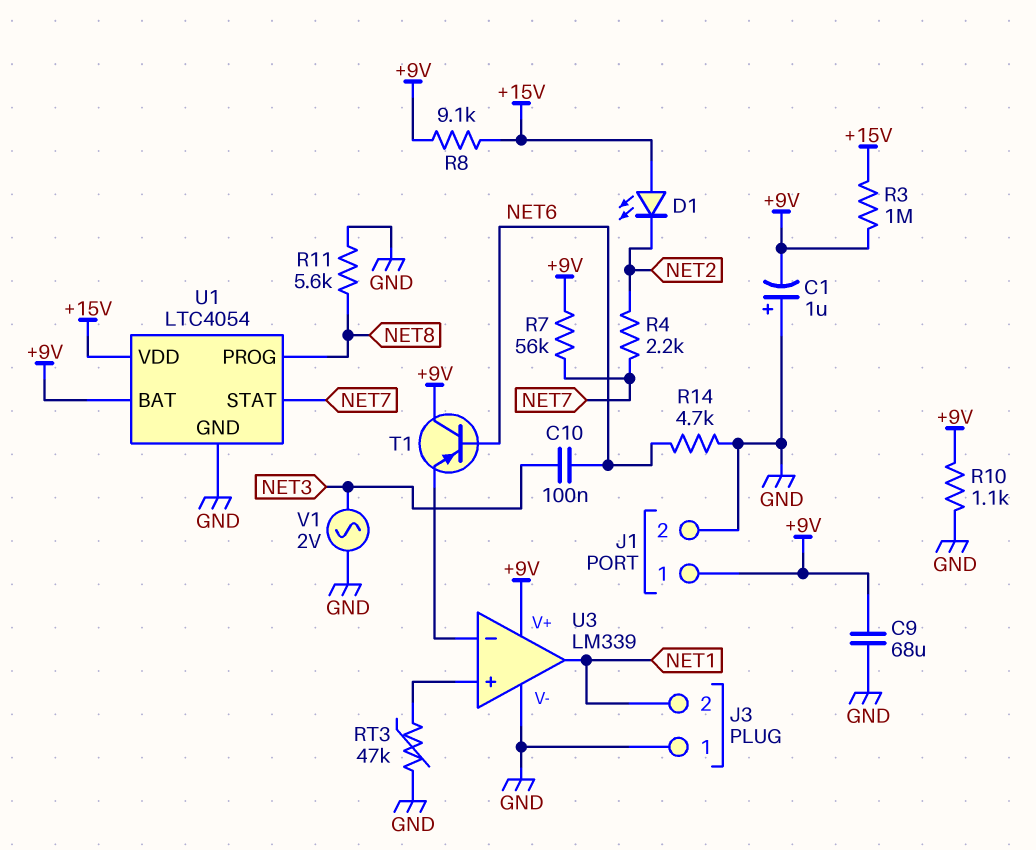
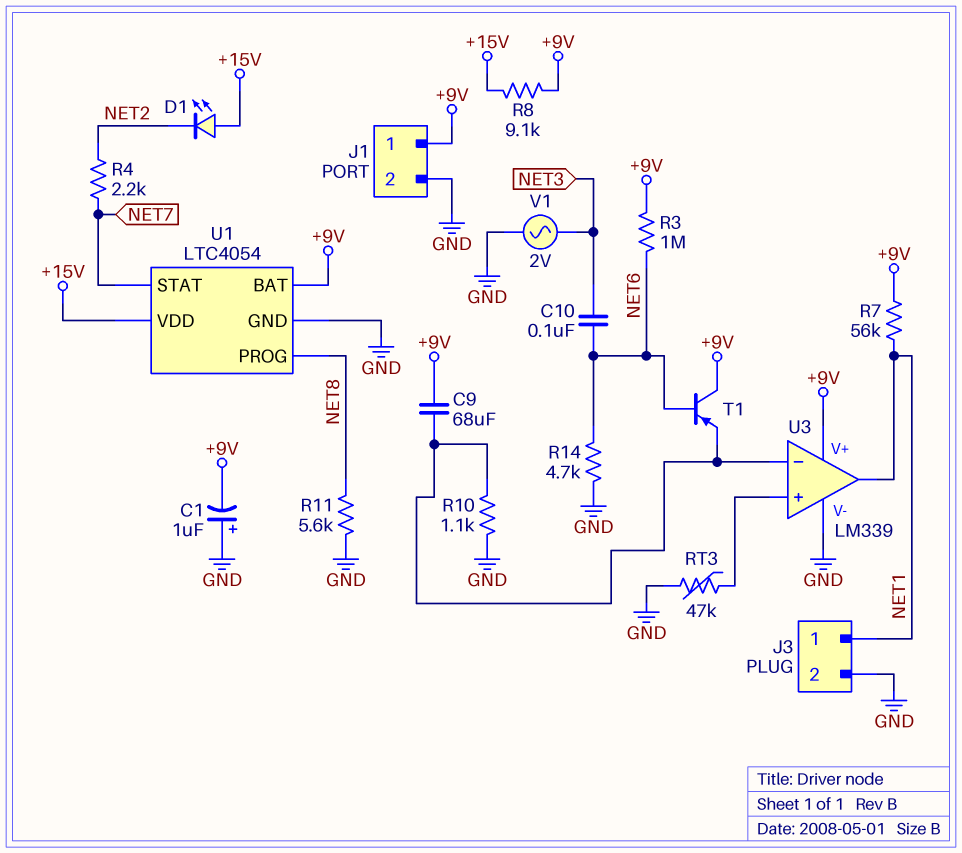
C9: 68uF (+9V, GND) -> 68uF (+9V, U3/in-)
J3 pin 1: GND -> NET1
J3 pin 2: NET1 -> GND
R3: 1M (+9V, +15V) -> 1M (+9V, NET6)
R7: 56k (+9V, NET7) -> 56k (+9V, NET1)
R10: 1.1k (+9V, GND) -> 1.1k (GND, U3/in-)

